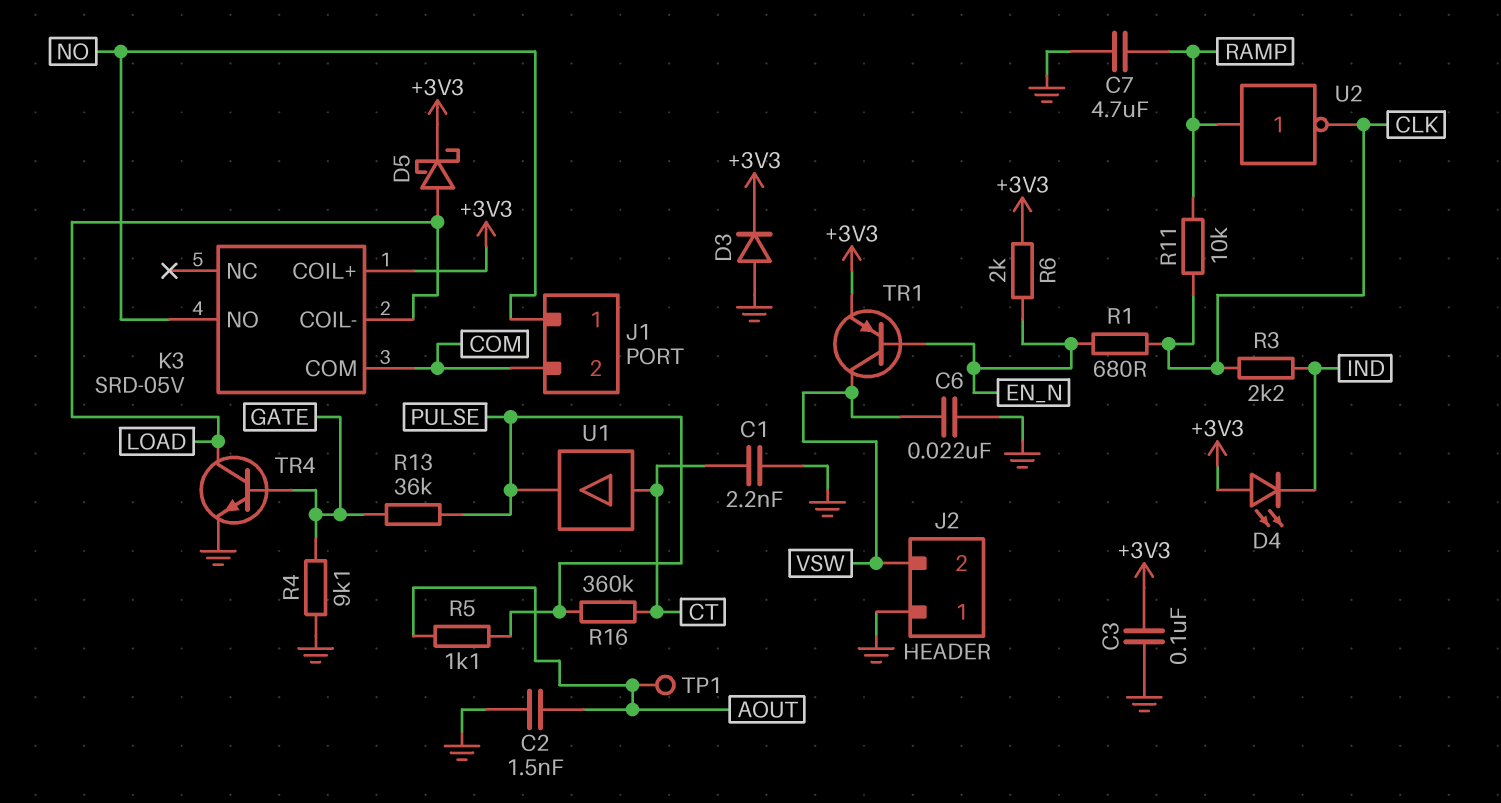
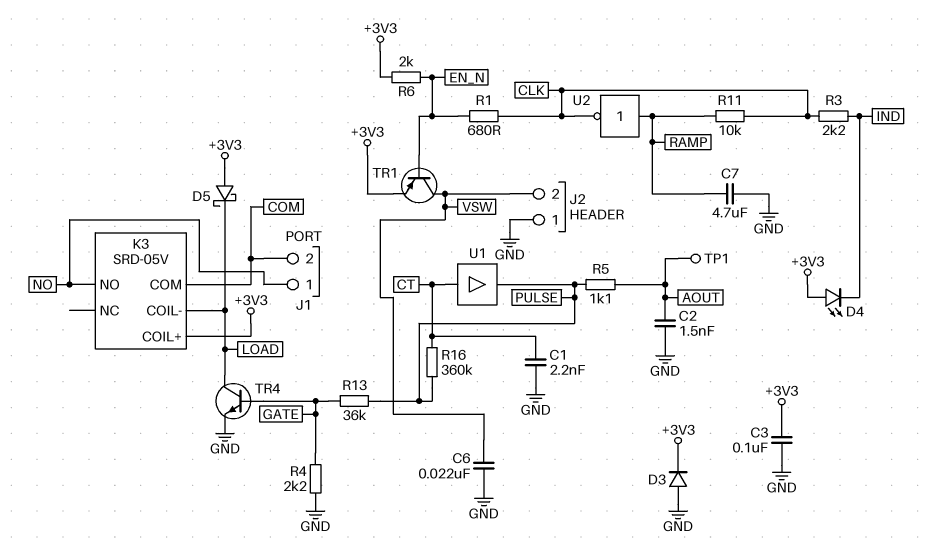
D5: schottky (A LOAD, K +3V3) -> schottky (A +3V3, K LOAD)
R4: 9.1k (GATE, GND) -> 2.2k (GATE, GND)

